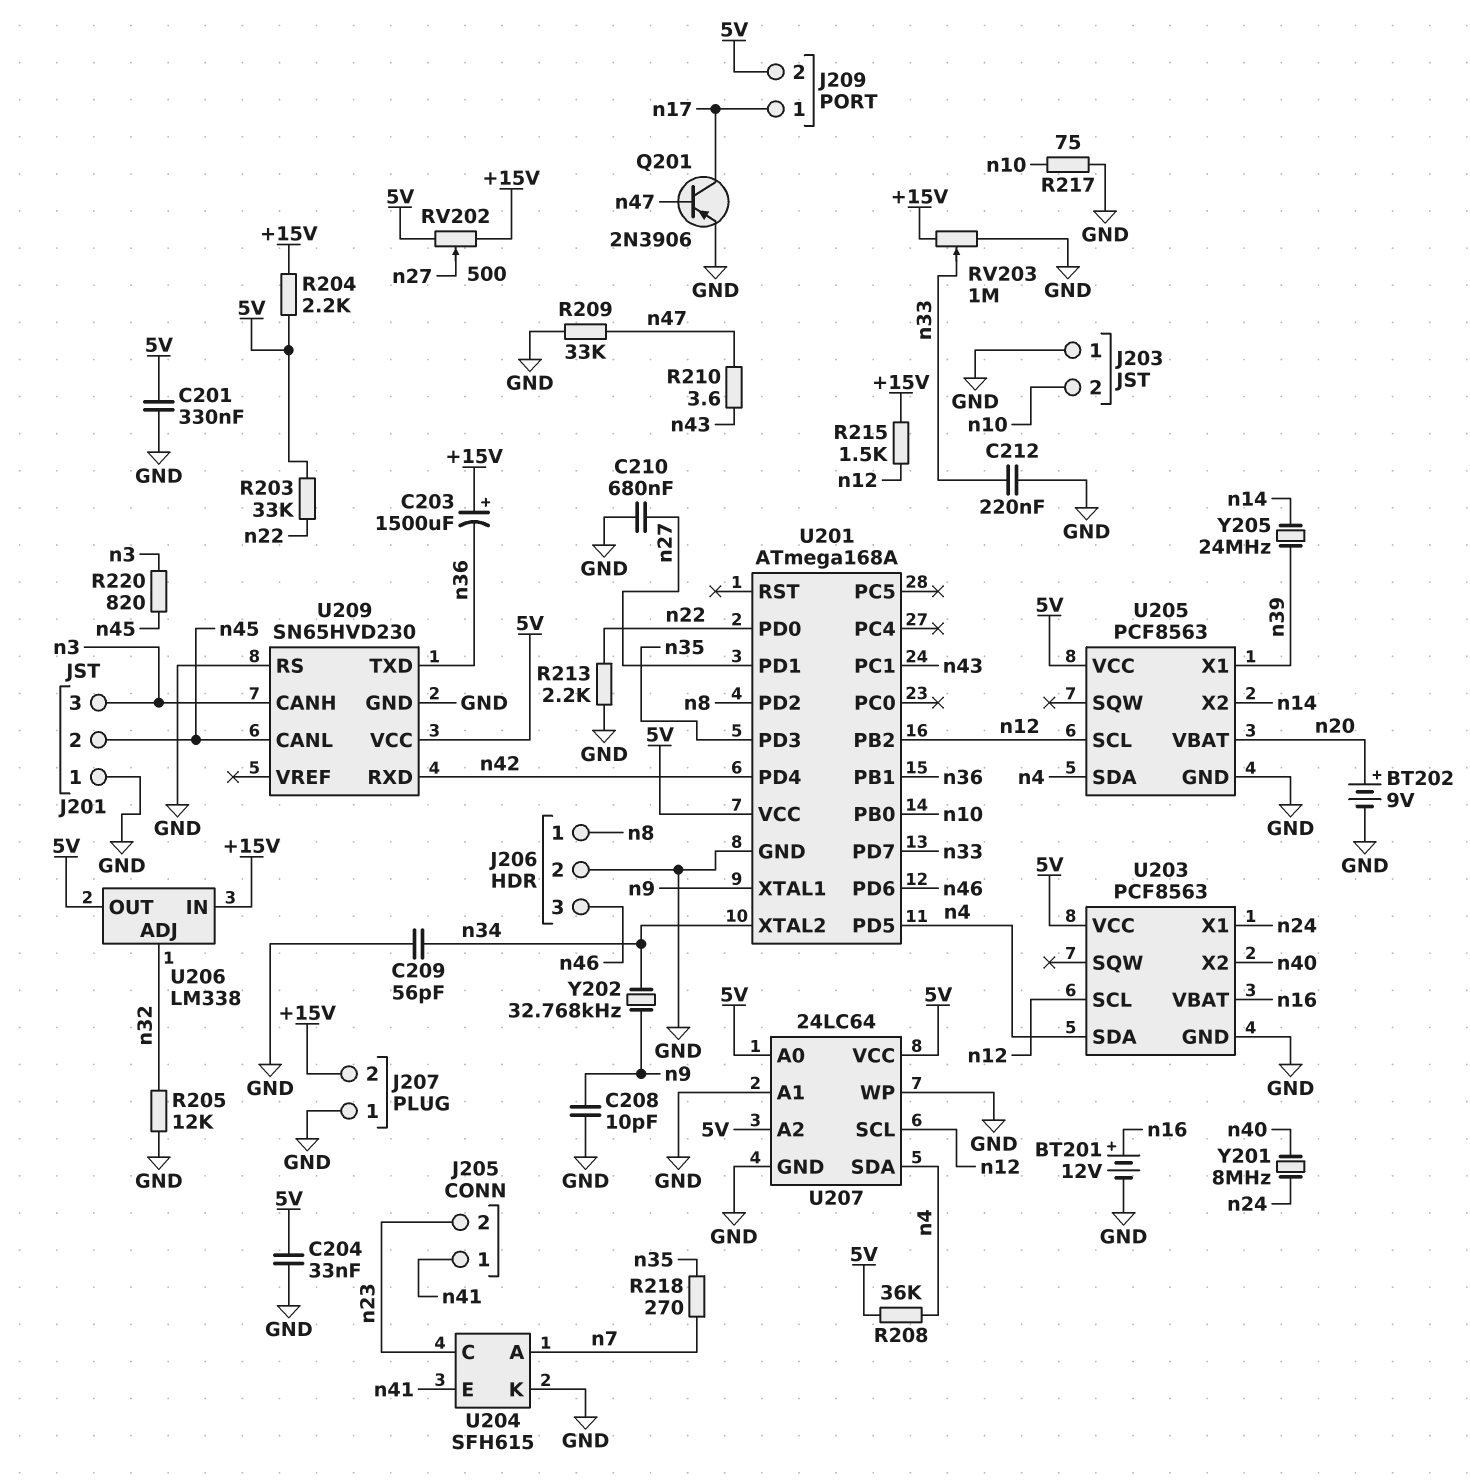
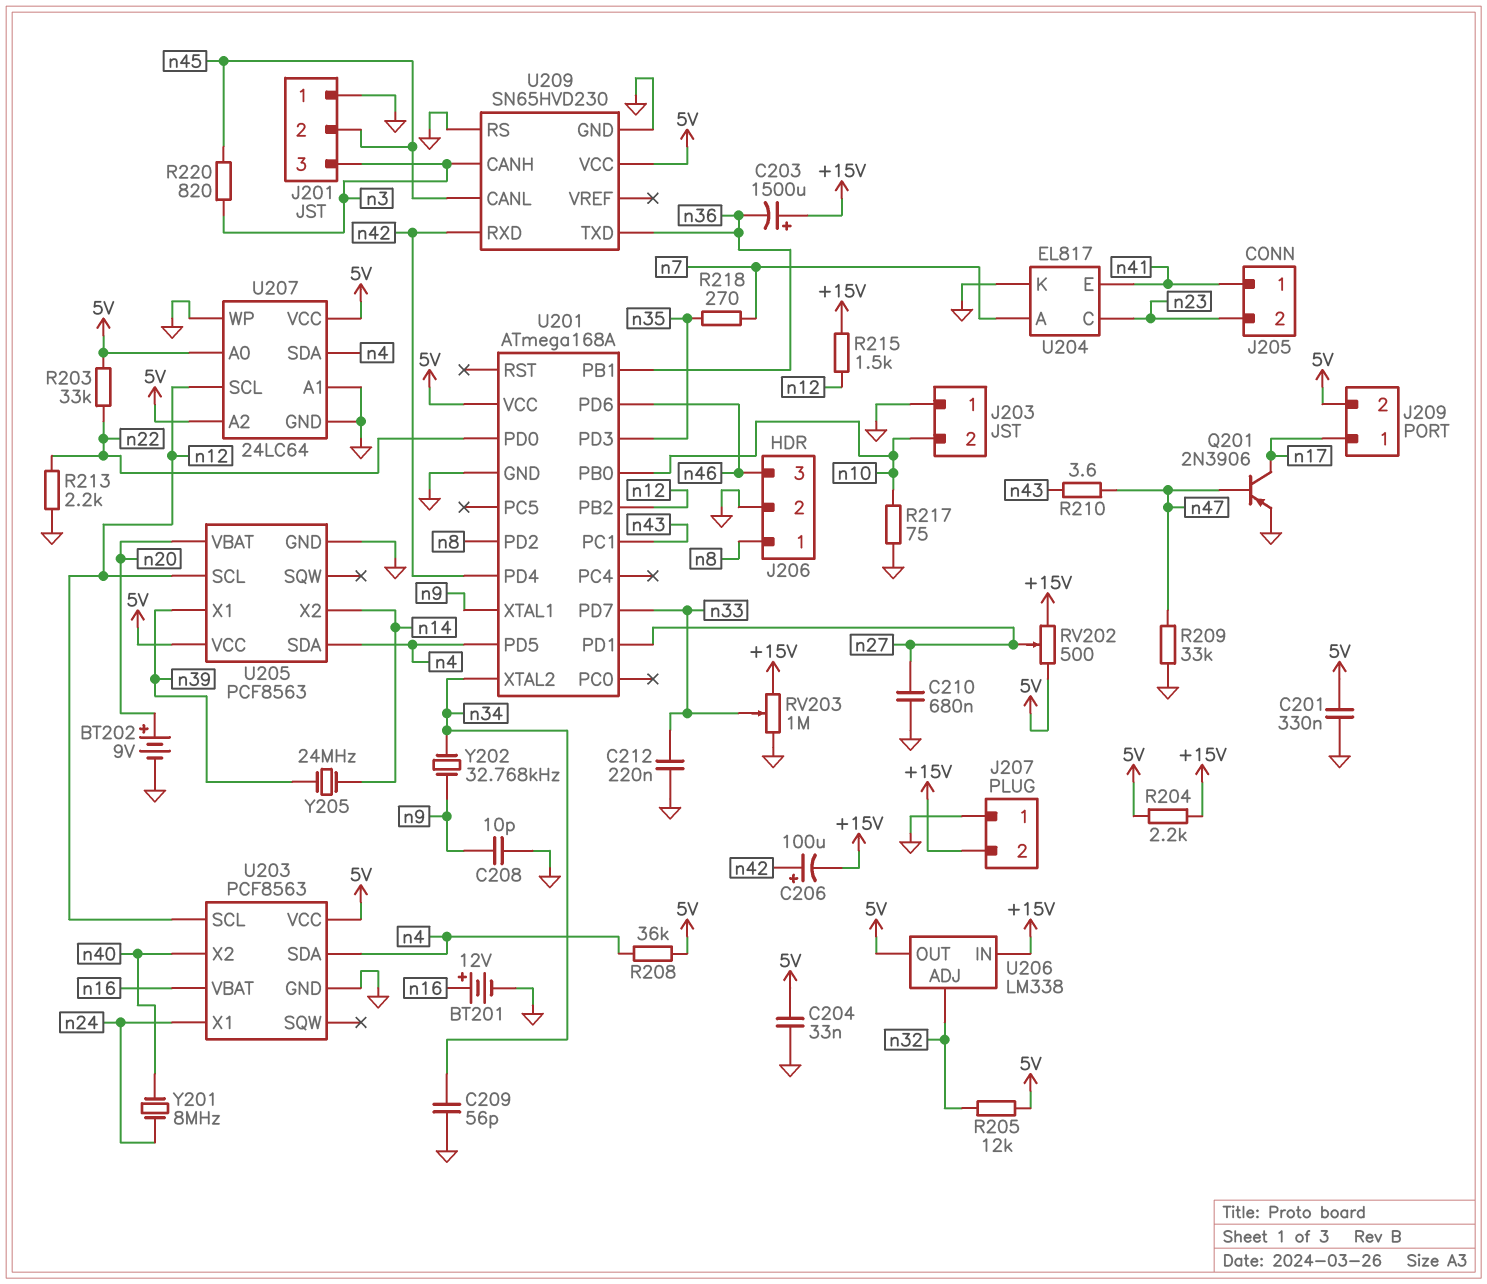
C206: none -> 100uF (plus n42, minus +15V)
R205: 12k (GND, n32) -> 12k (5V, n32)
U204: SFH615 -> EL817

